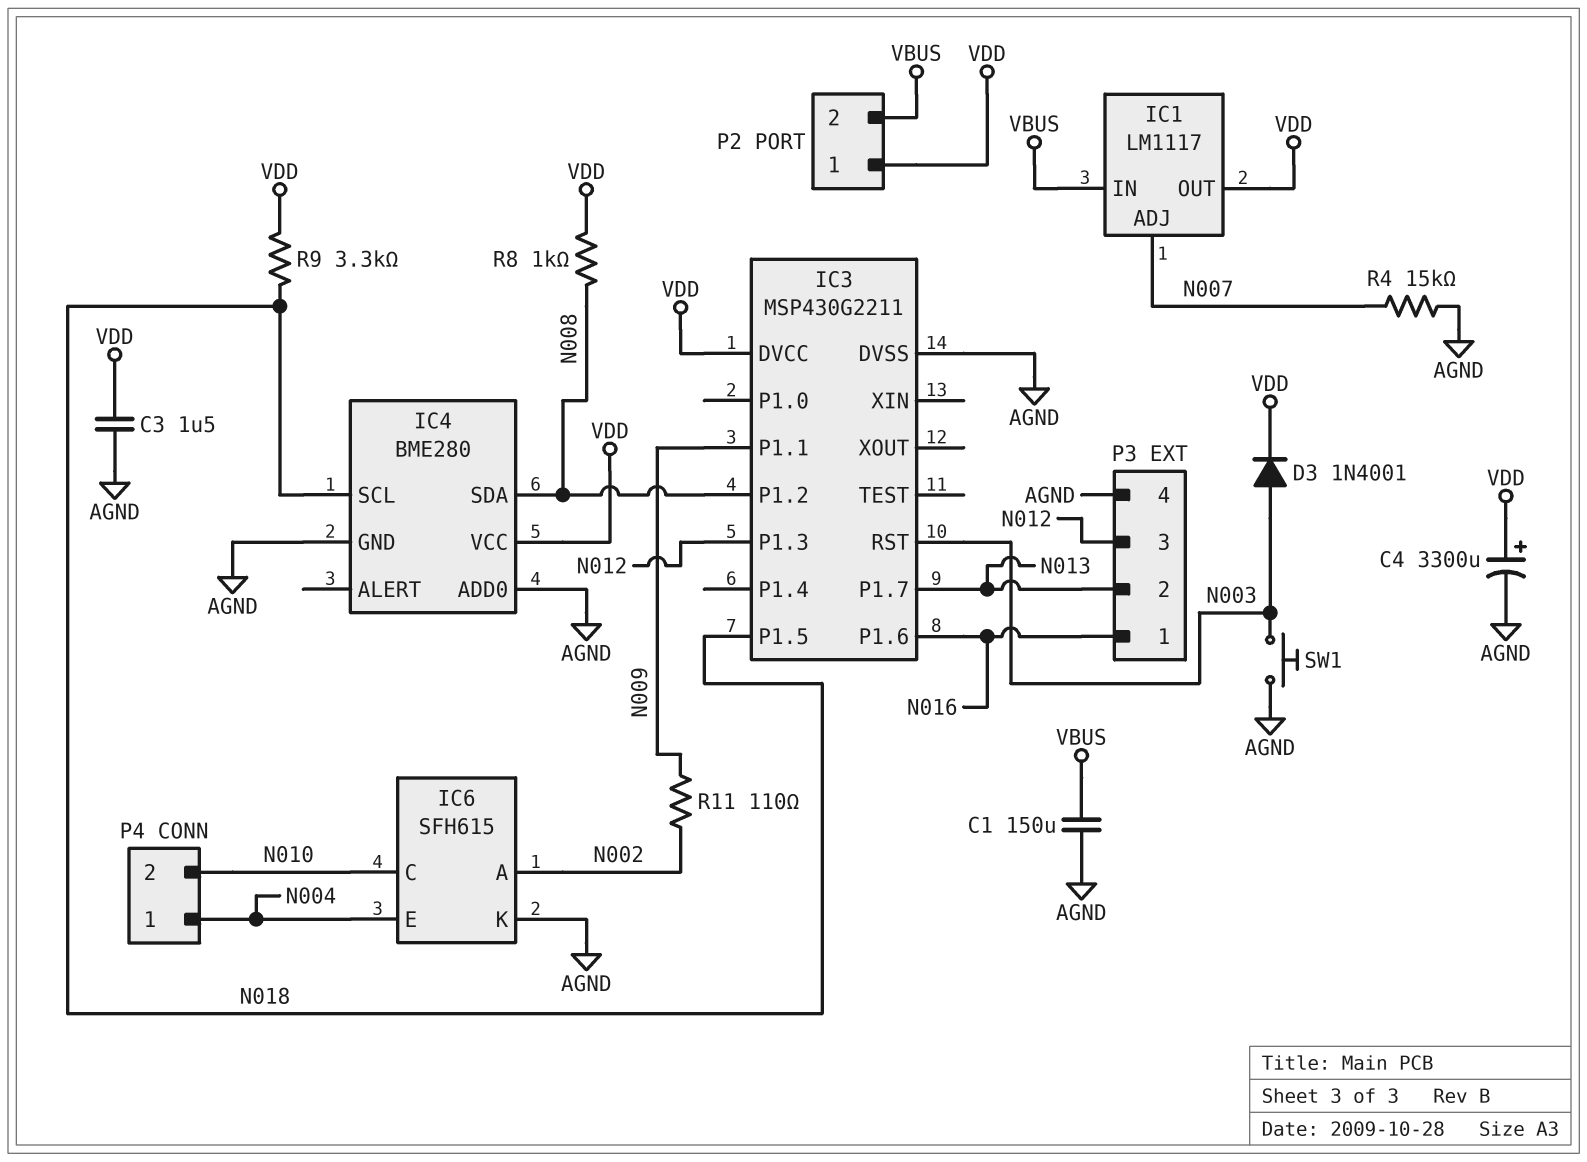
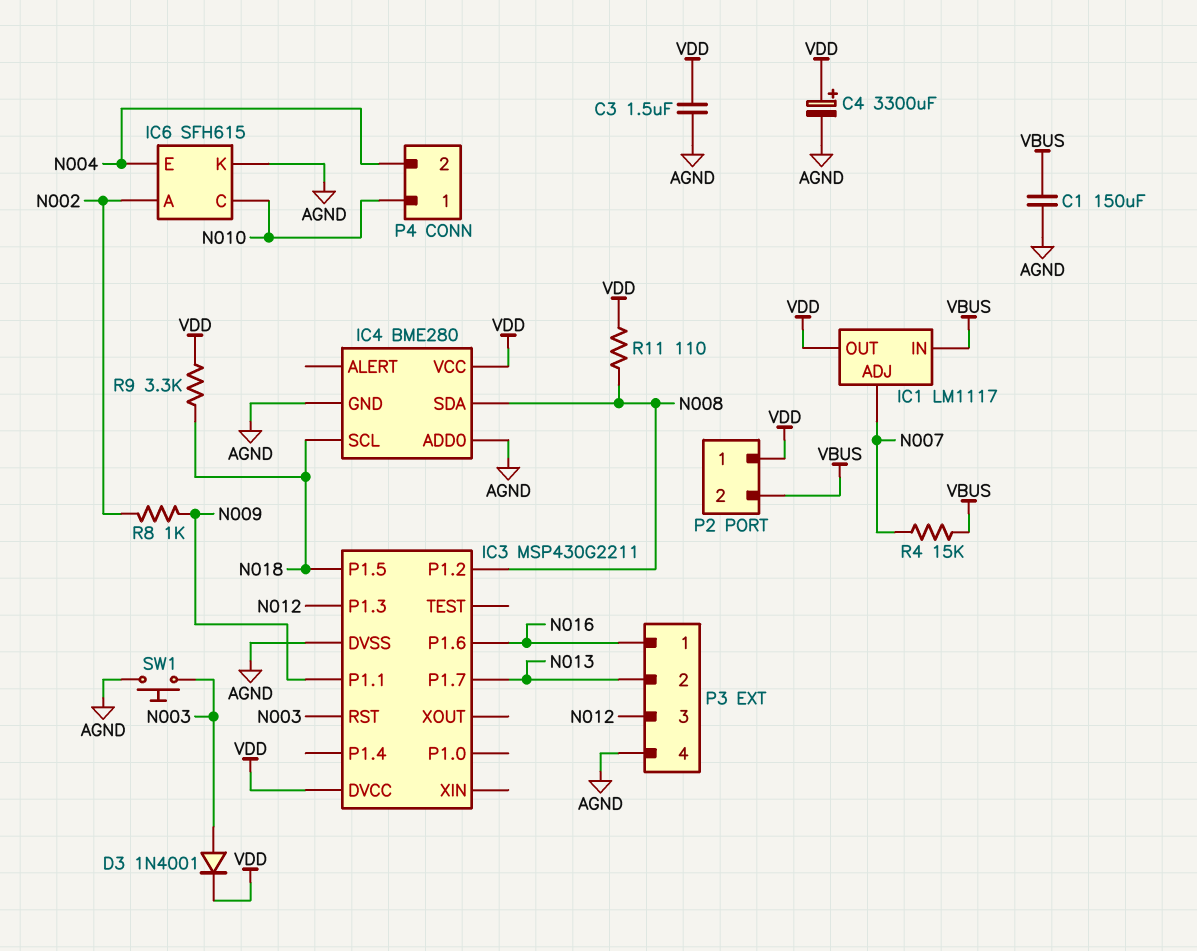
P4 pin 1: N004 -> N010
P4 pin 2: N010 -> N004
R4: 15k (AGND, N007) -> 15k (N007, VBUS)
R8: 1k (N008, VDD) -> 1k (N002, N009)
R11: 110 (N002, N009) -> 110 (N008, VDD)

